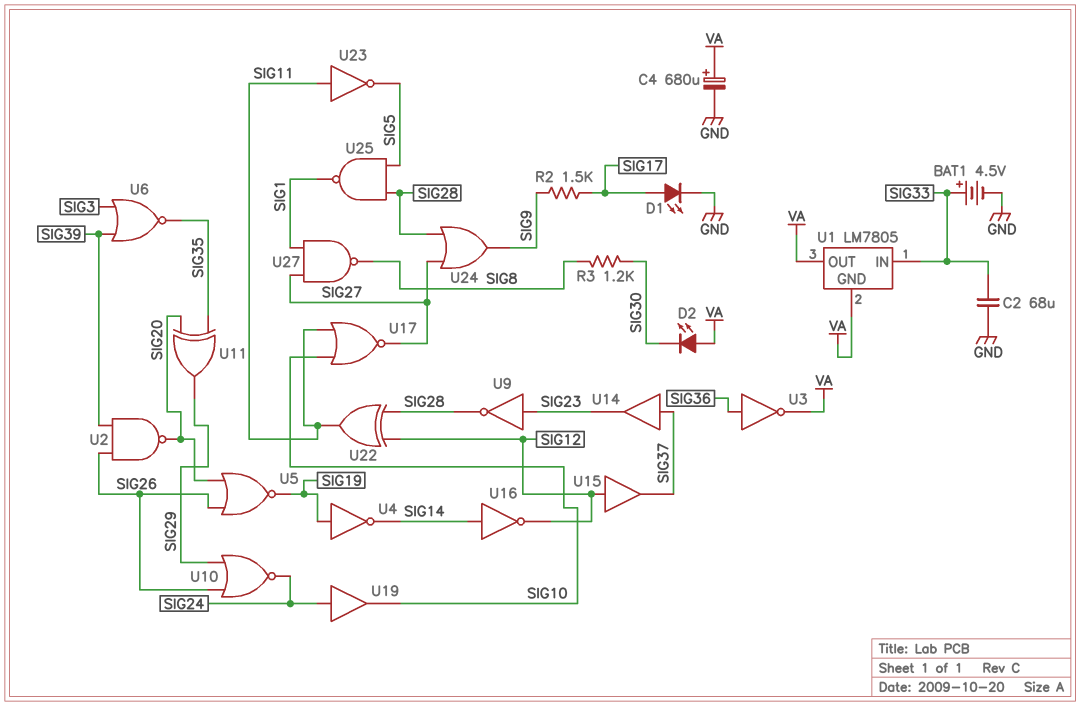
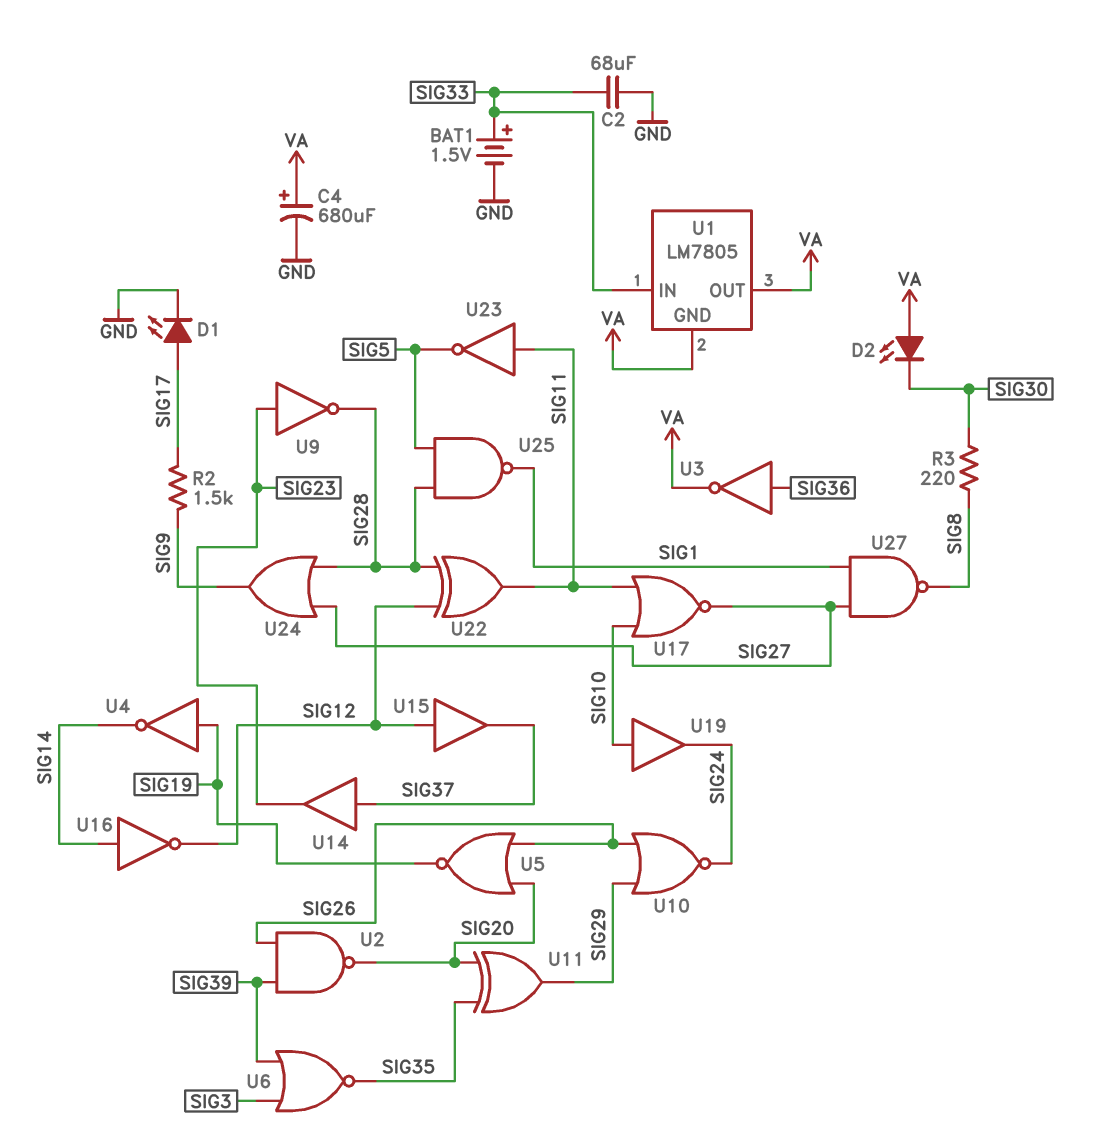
BAT1: 4.5V (plus SIG33, minus GND) -> 1.5V (plus SIG33, minus GND)
R3: 1.2k (SIG8, SIG30) -> 220 (SIG8, SIG30)
U19: buffer (in SIG24, out SIG10) -> buffer (in SIG10, out SIG24)

